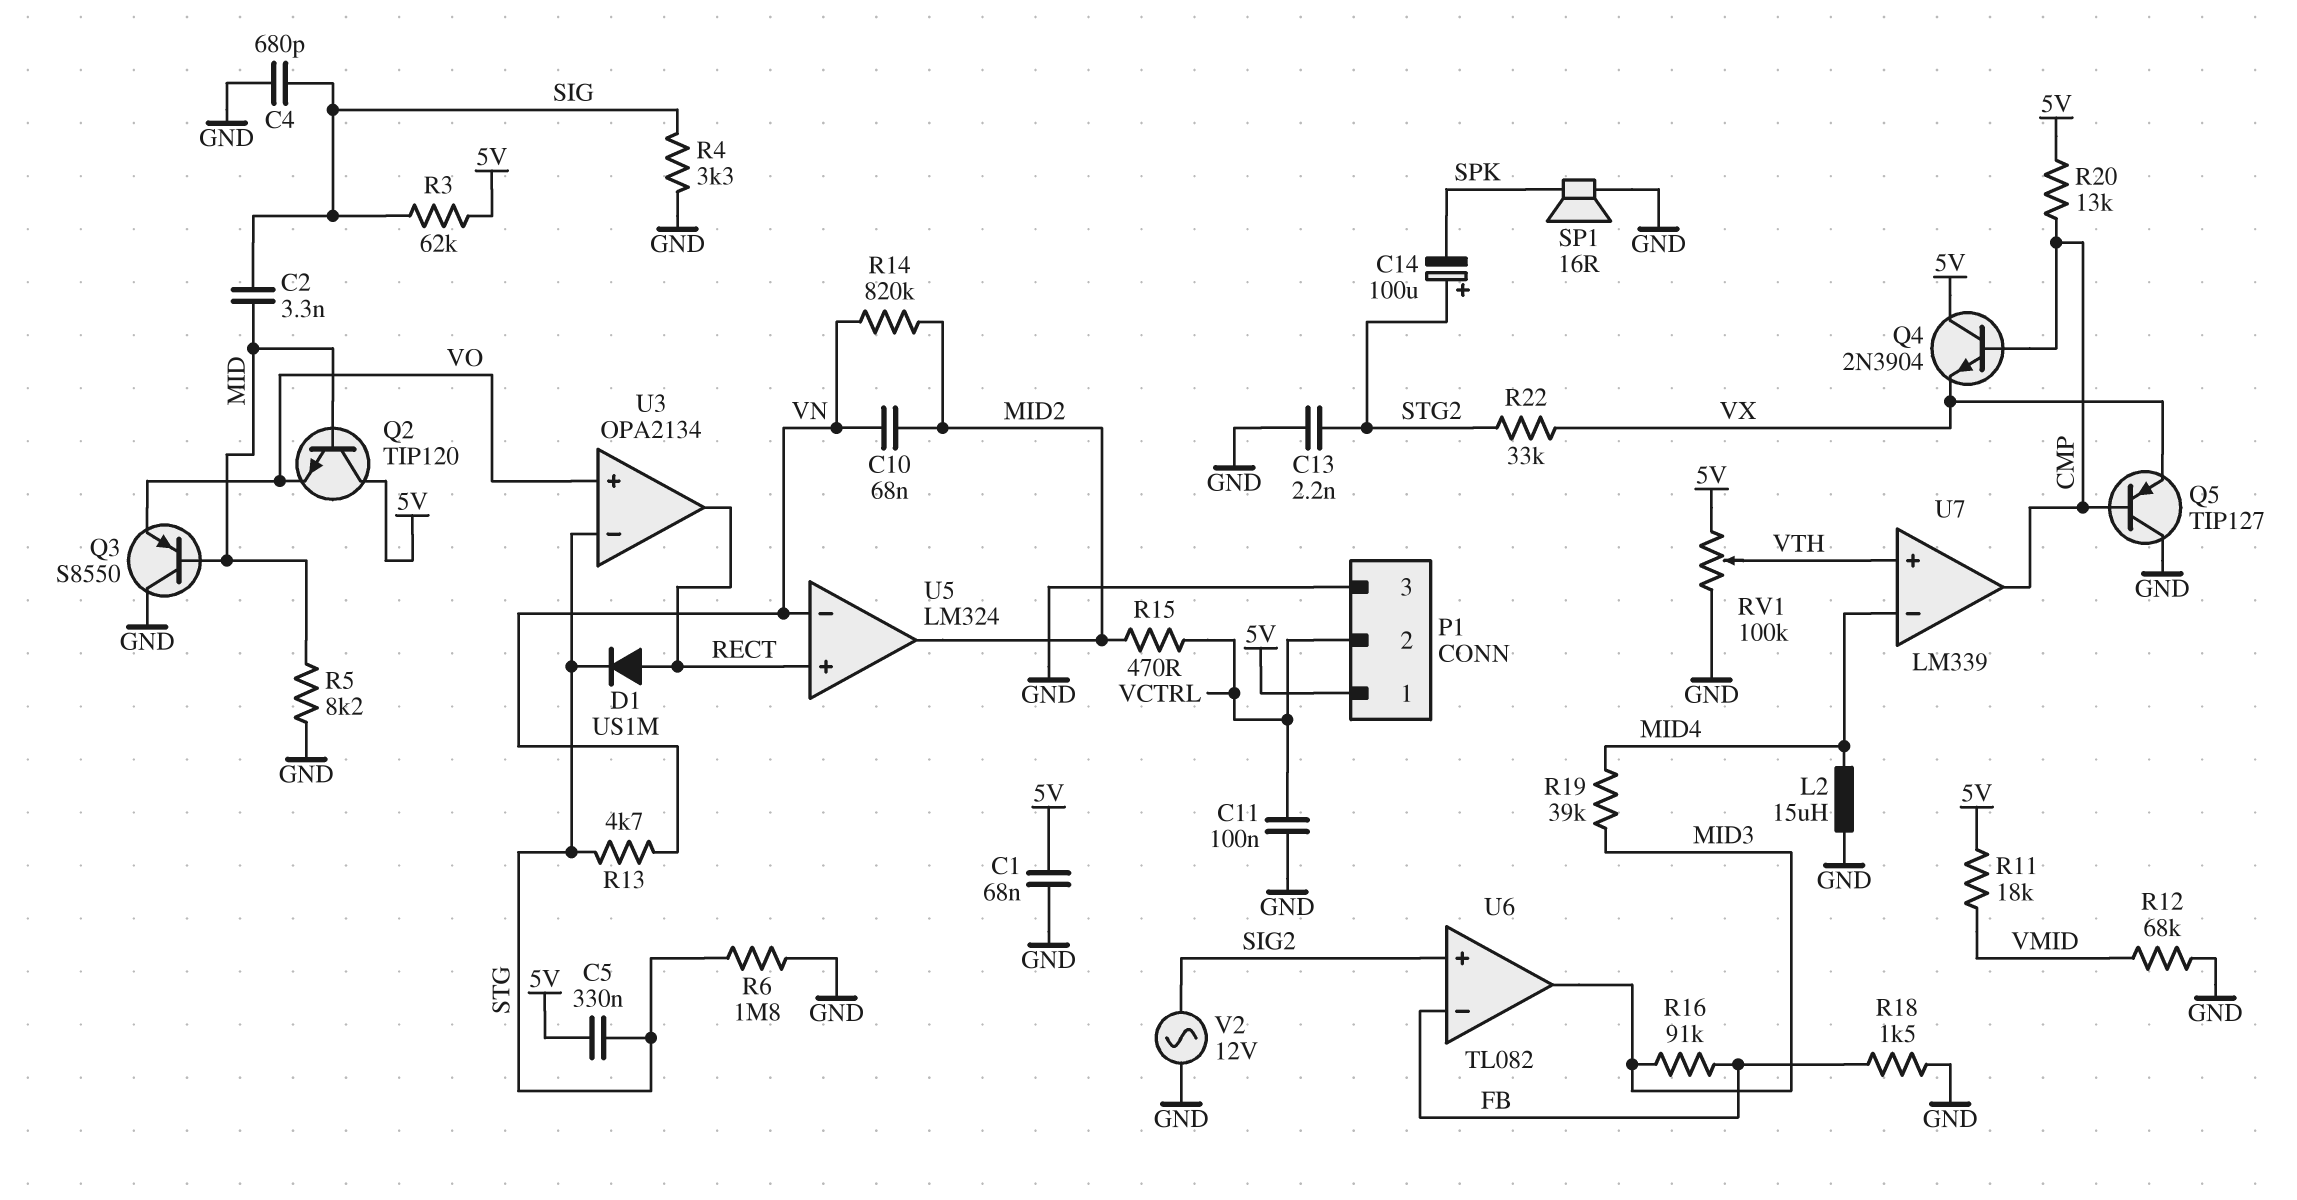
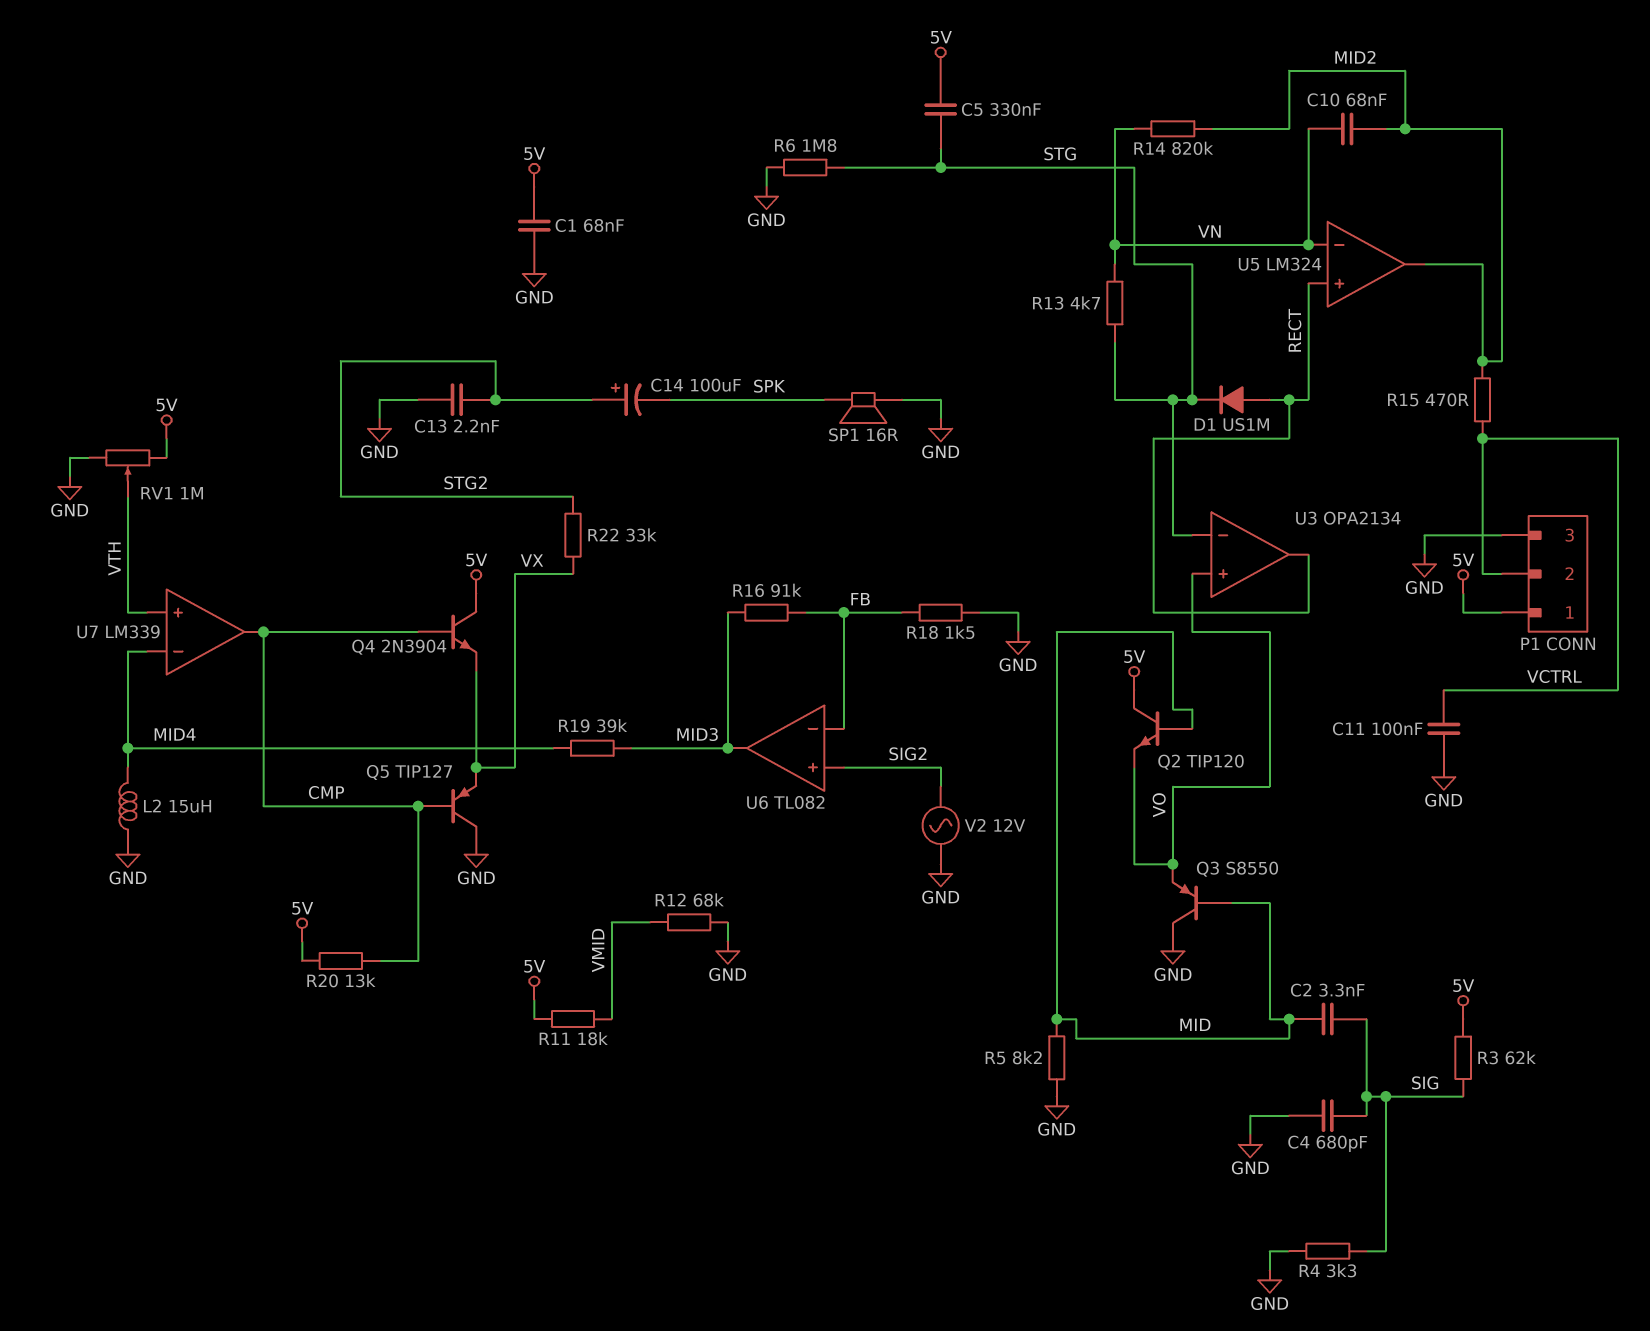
RV1: 100k (5V, GND, wiper VTH) -> 1M (5V, GND, wiper VTH)

